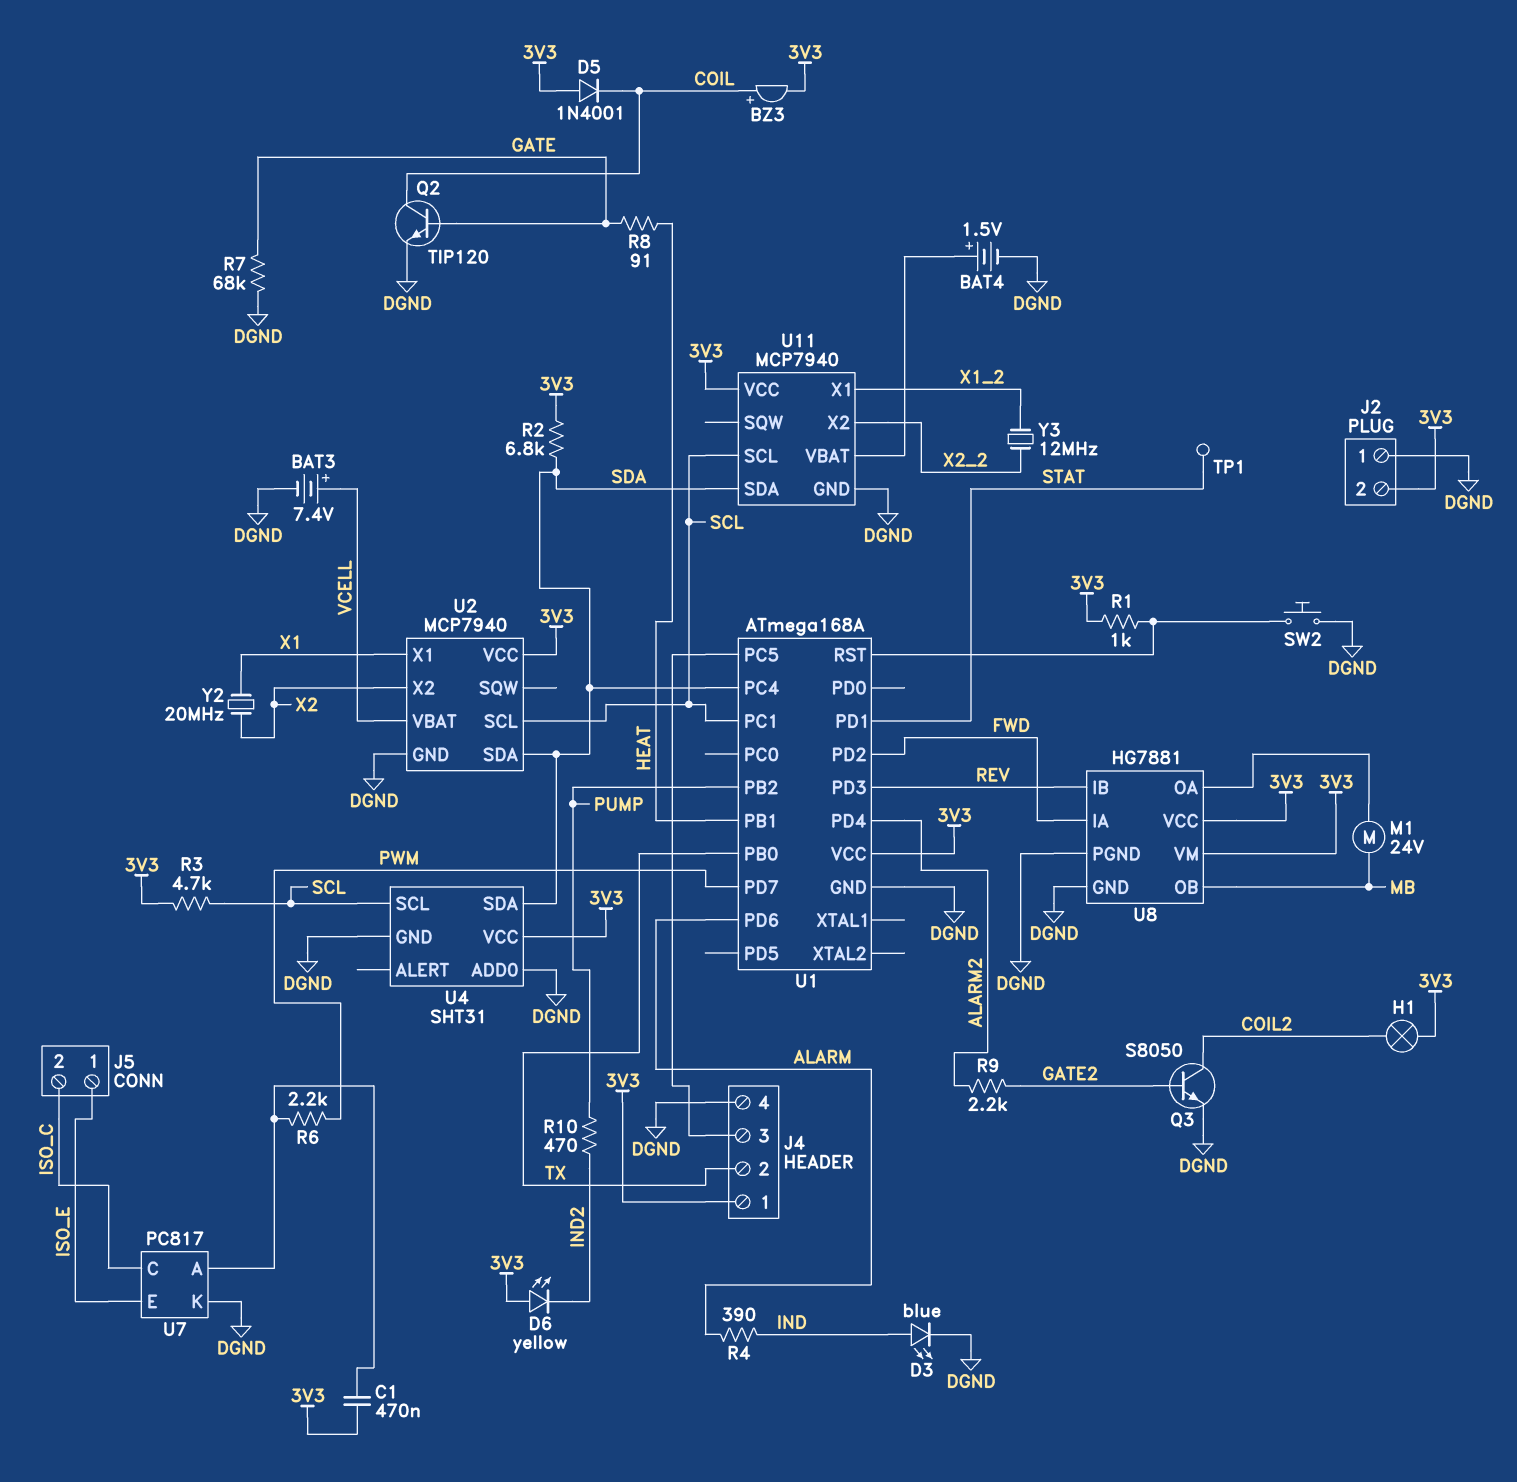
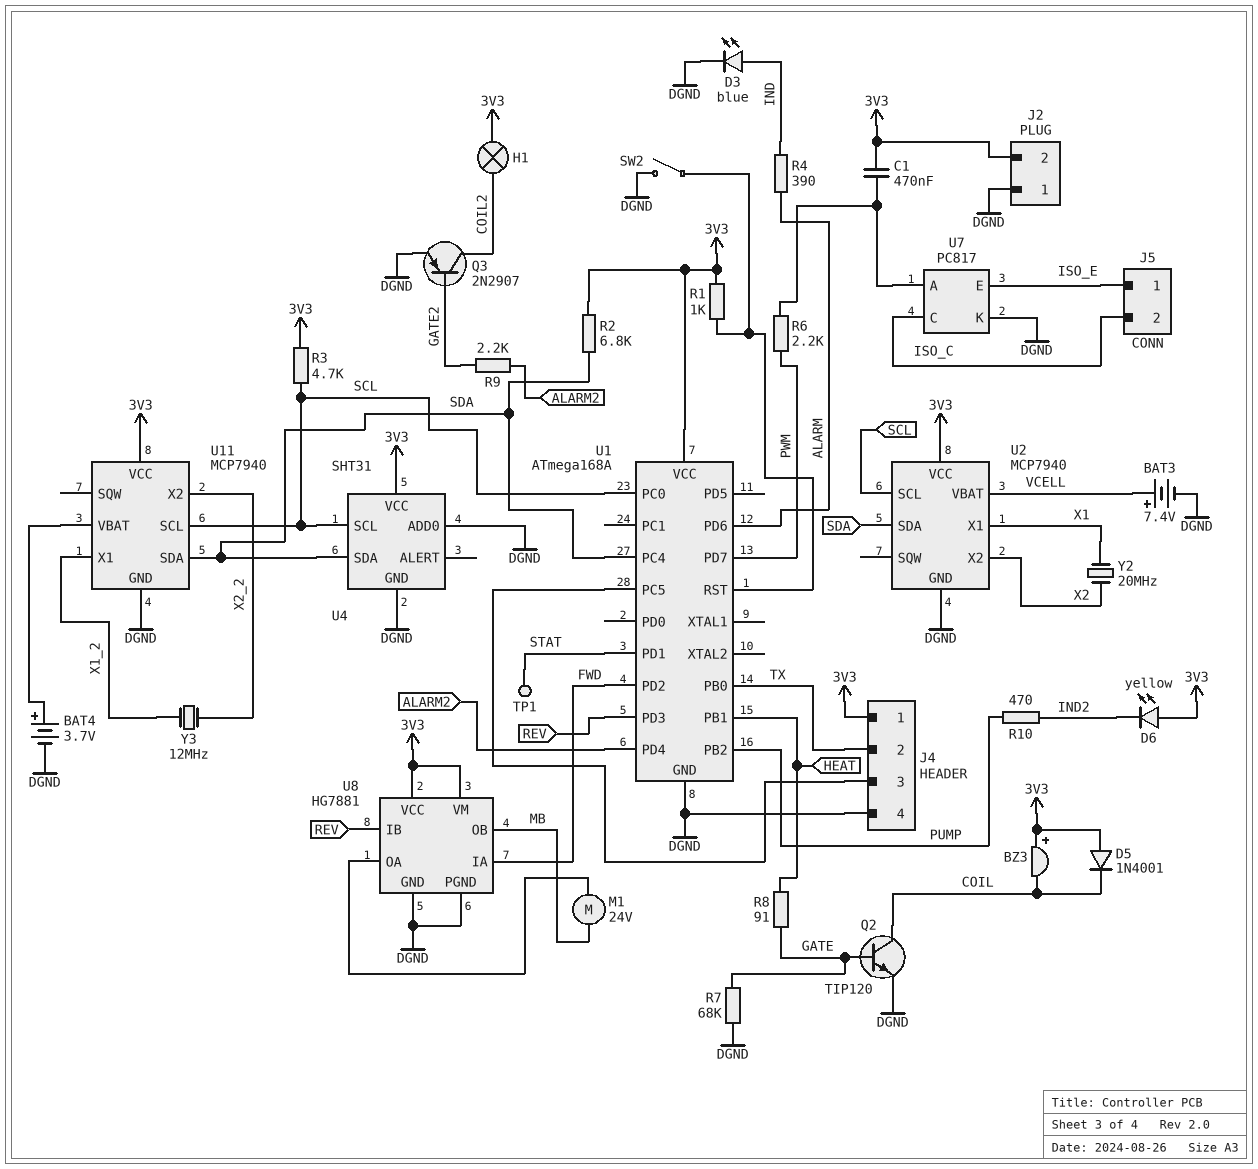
BAT4: 1.5V (plus U11/VBAT, minus DGND) -> 3.7V (plus U11/VBAT, minus DGND)
BZ3: buzzer (plus COIL, minus 3V3) -> buzzer (plus 3V3, minus COIL)
Q3: NPN S8050 (B GATE2, C COIL2, E DGND) -> PNP 2N2907 (B GATE2, C COIL2, E DGND)
SW2: button (DGND, U1/RST) -> switch (DGND, U1/RST)
U1 pin PC0: none -> SCL
U1 pin PC1: SCL -> none

